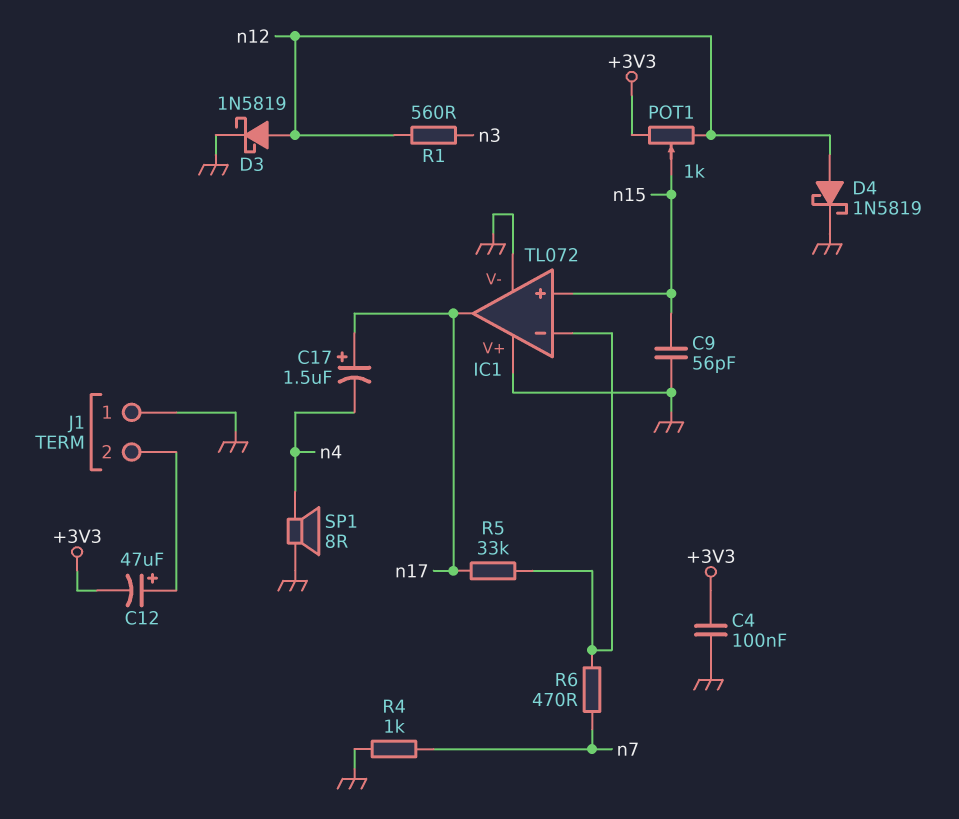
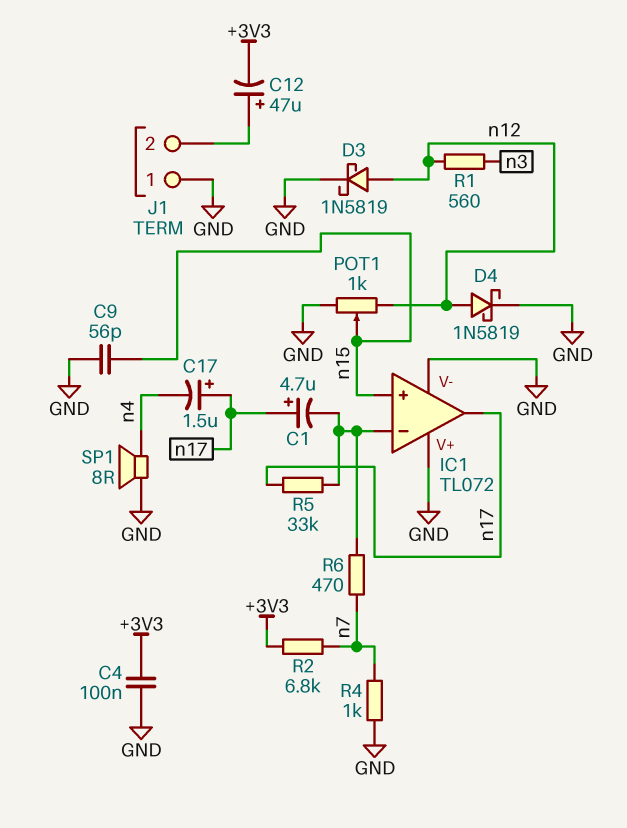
C1: none -> 4.7uF (plus n17, minus IC1/in-)
POT1: 1k (+3V3, n12, wiper n15) -> 1k (GND, n12, wiper n15)
R2: none -> 6.8k (+3V3, n7)

